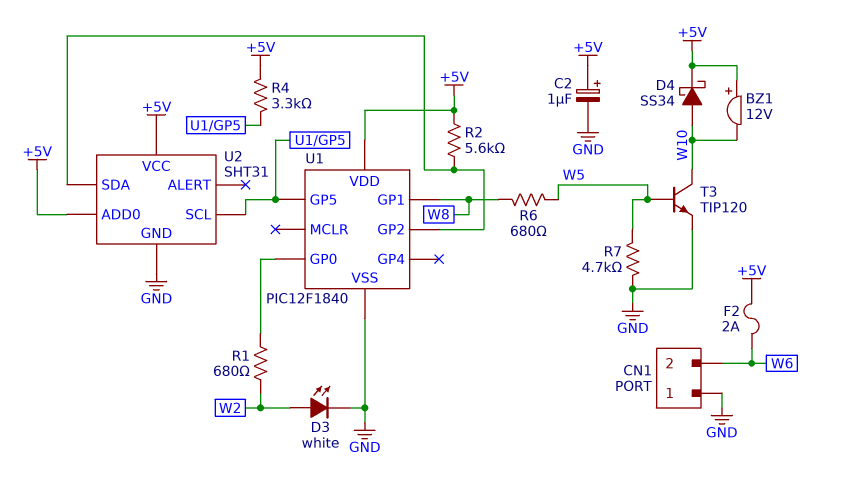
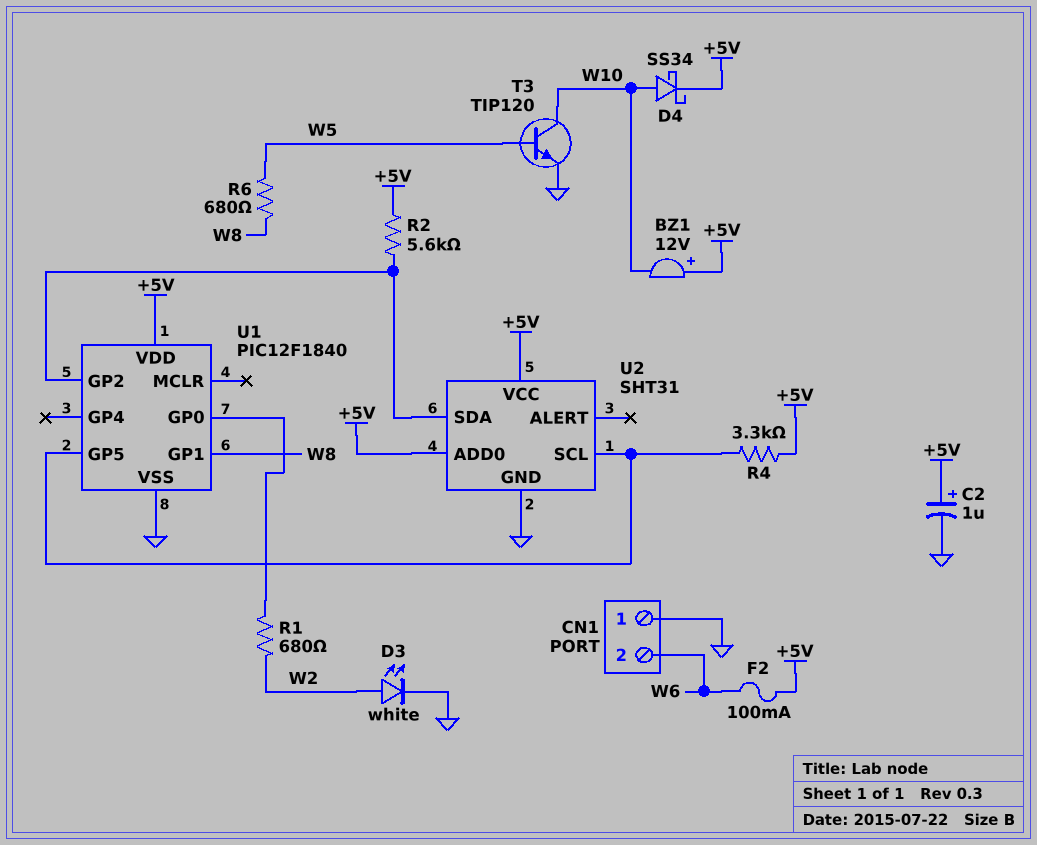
F2: 2A (+5V, W6) -> 100mA (+5V, W6)
R7: 4.7k (GND, W5) -> none

